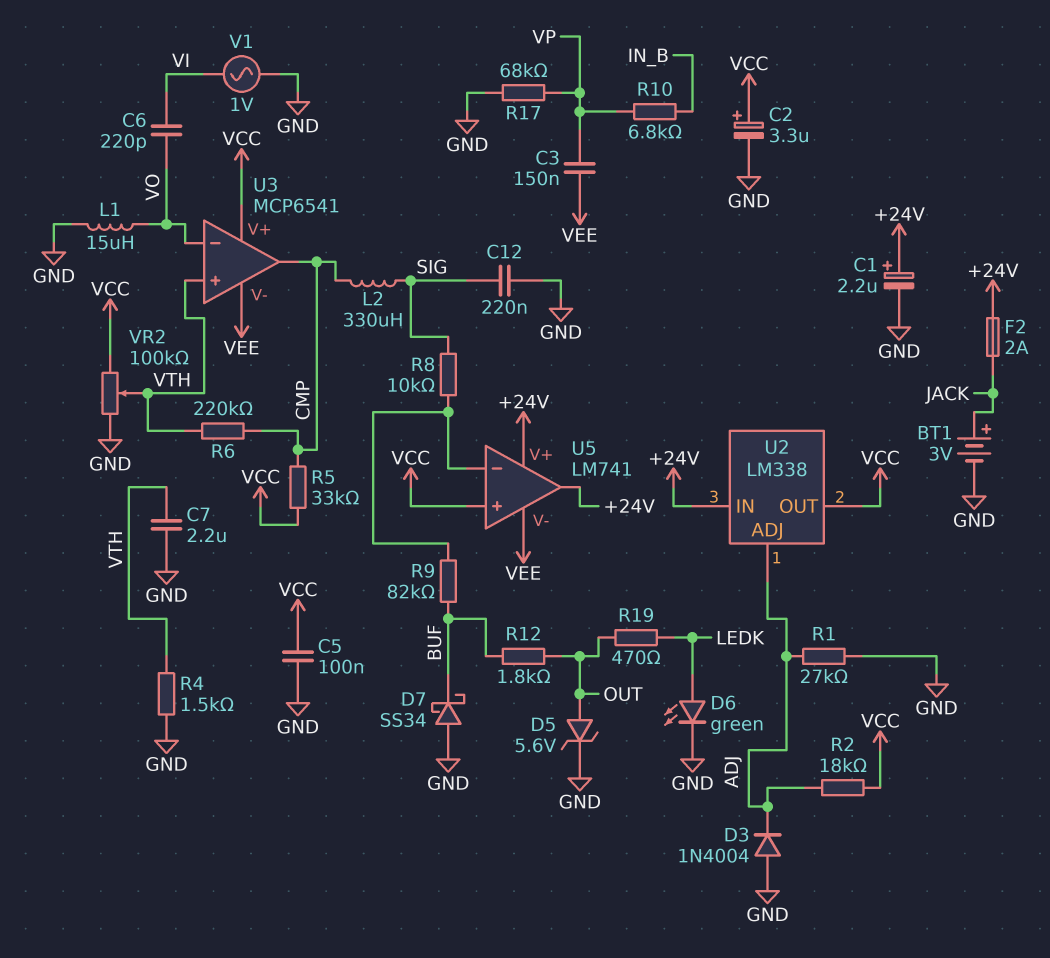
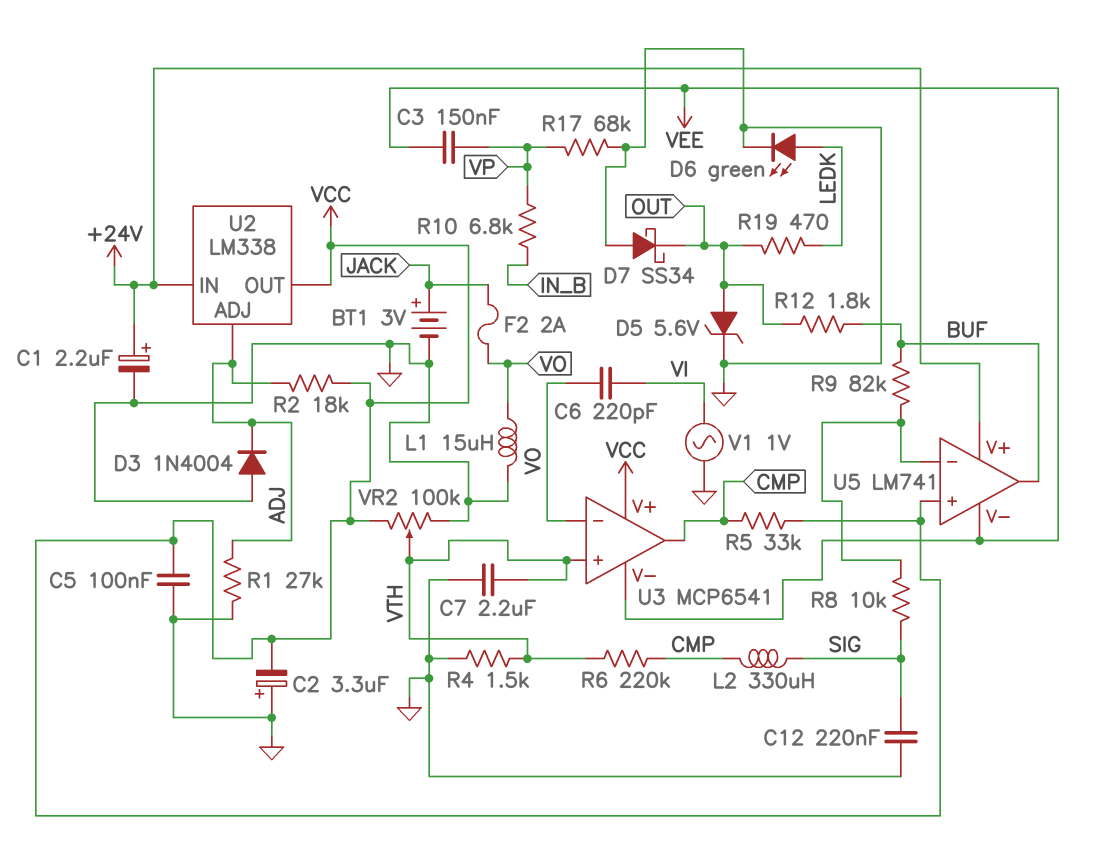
C2: 3.3uF (plus VCC, minus GND) -> 3.3uF (plus GND, minus VCC)
D7: schottky SS34 (A GND, K BUF) -> schottky SS34 (A GND, K OUT)
F2: 2A (+24V, JACK) -> 2A (JACK, VO)
U5 pin out: +24V -> BUF

